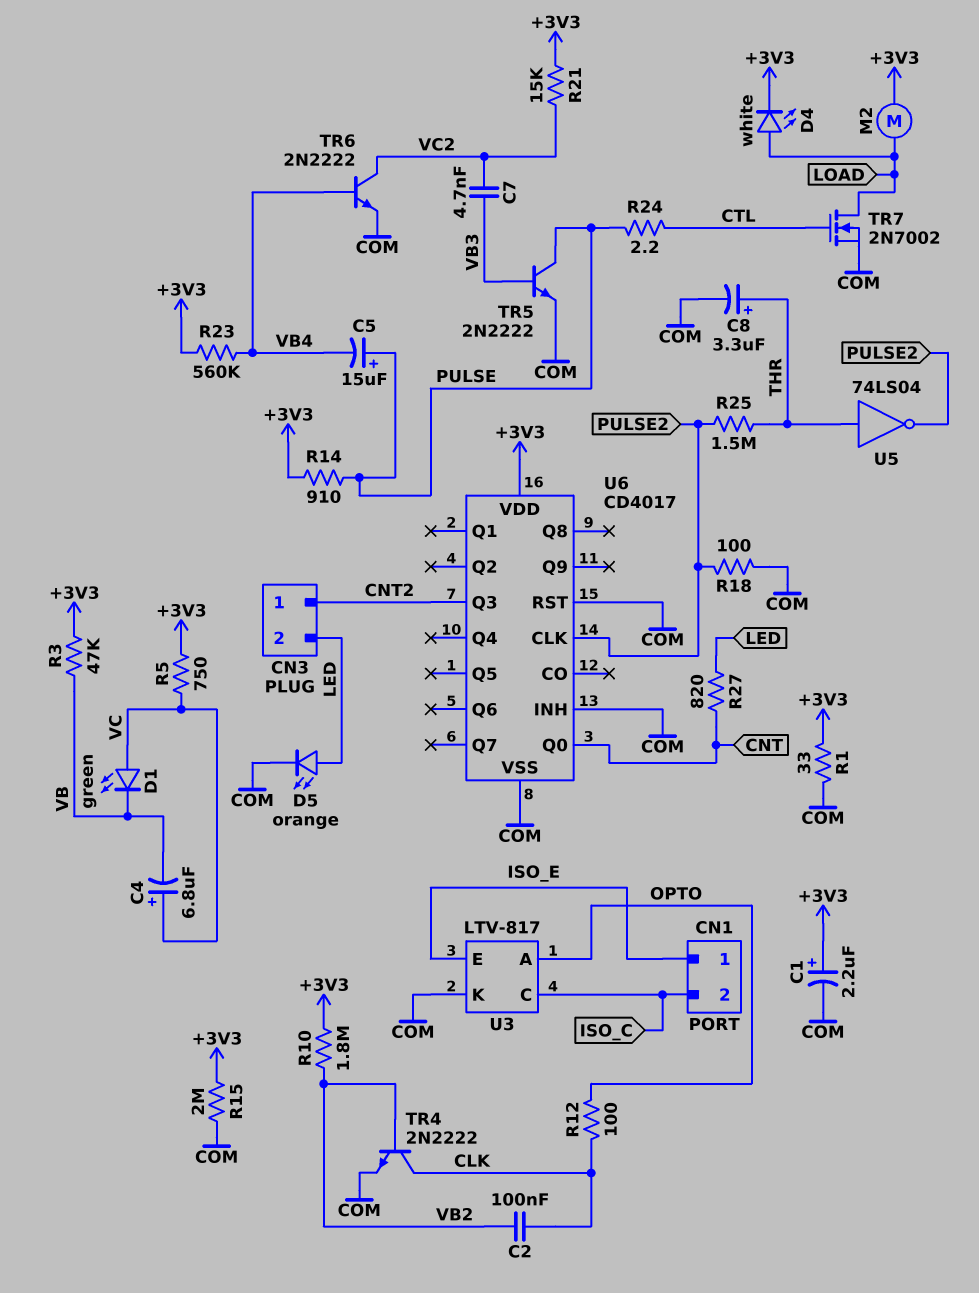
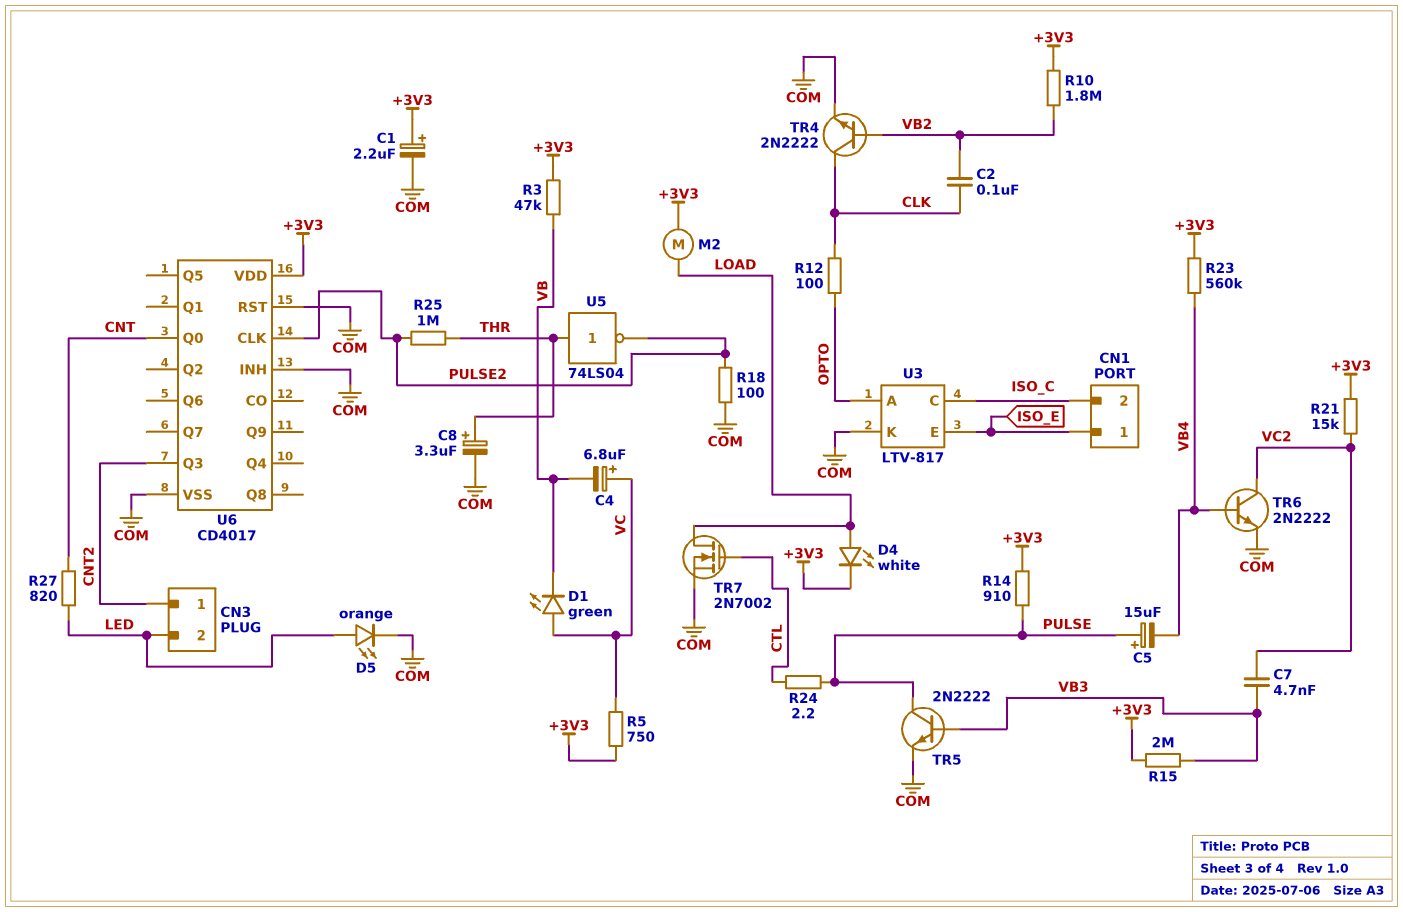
R1: 33 (+3V3, COM) -> none
R15: 2M (+3V3, COM) -> 2M (+3V3, VB3)
R25: 1.5M (PULSE2, THR) -> 1M (PULSE2, THR)

